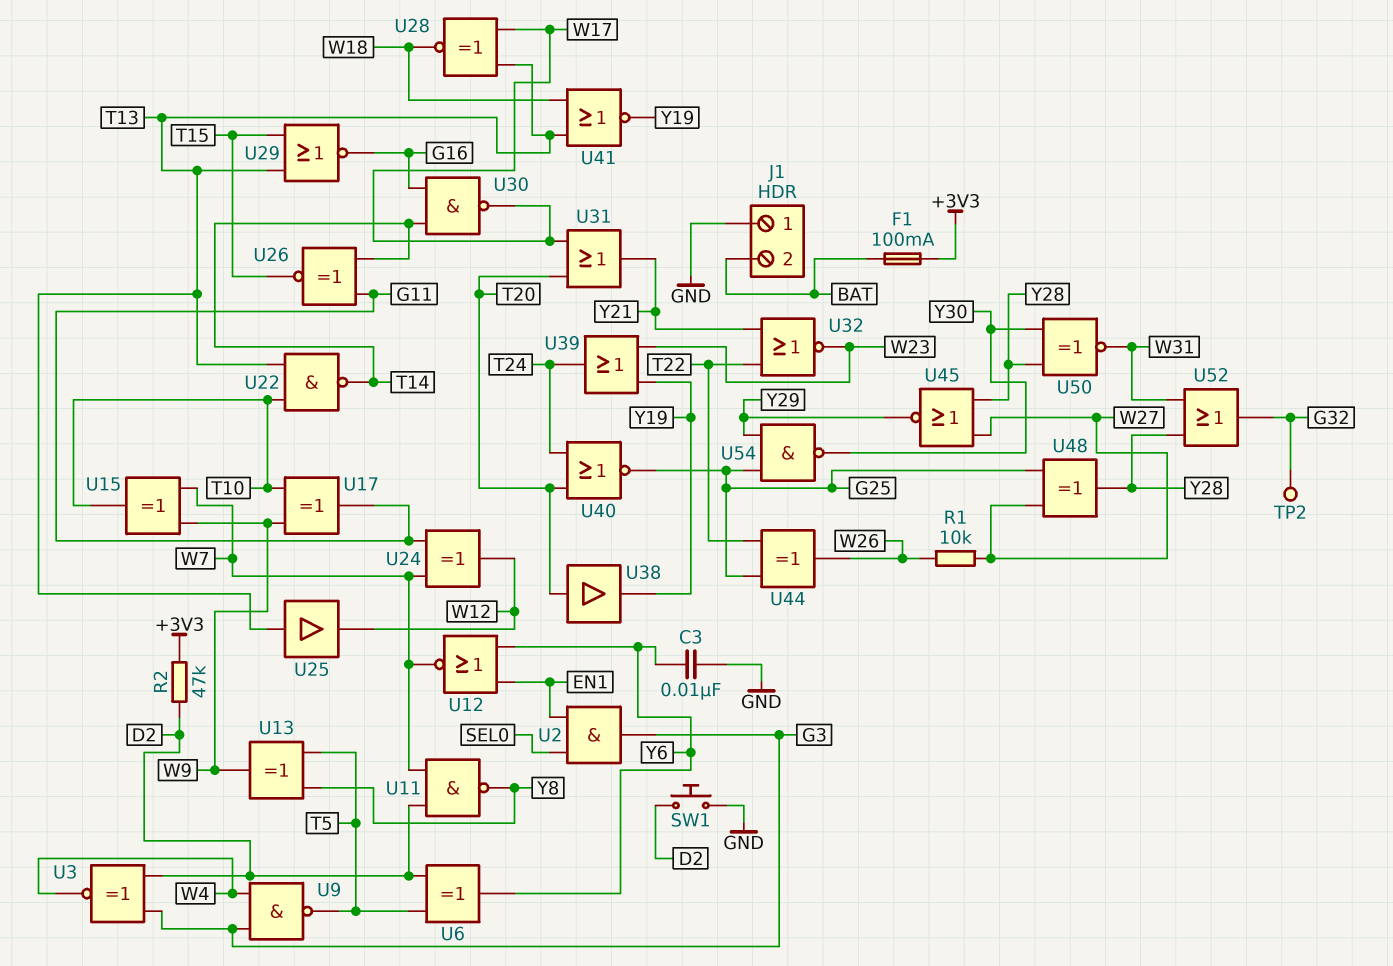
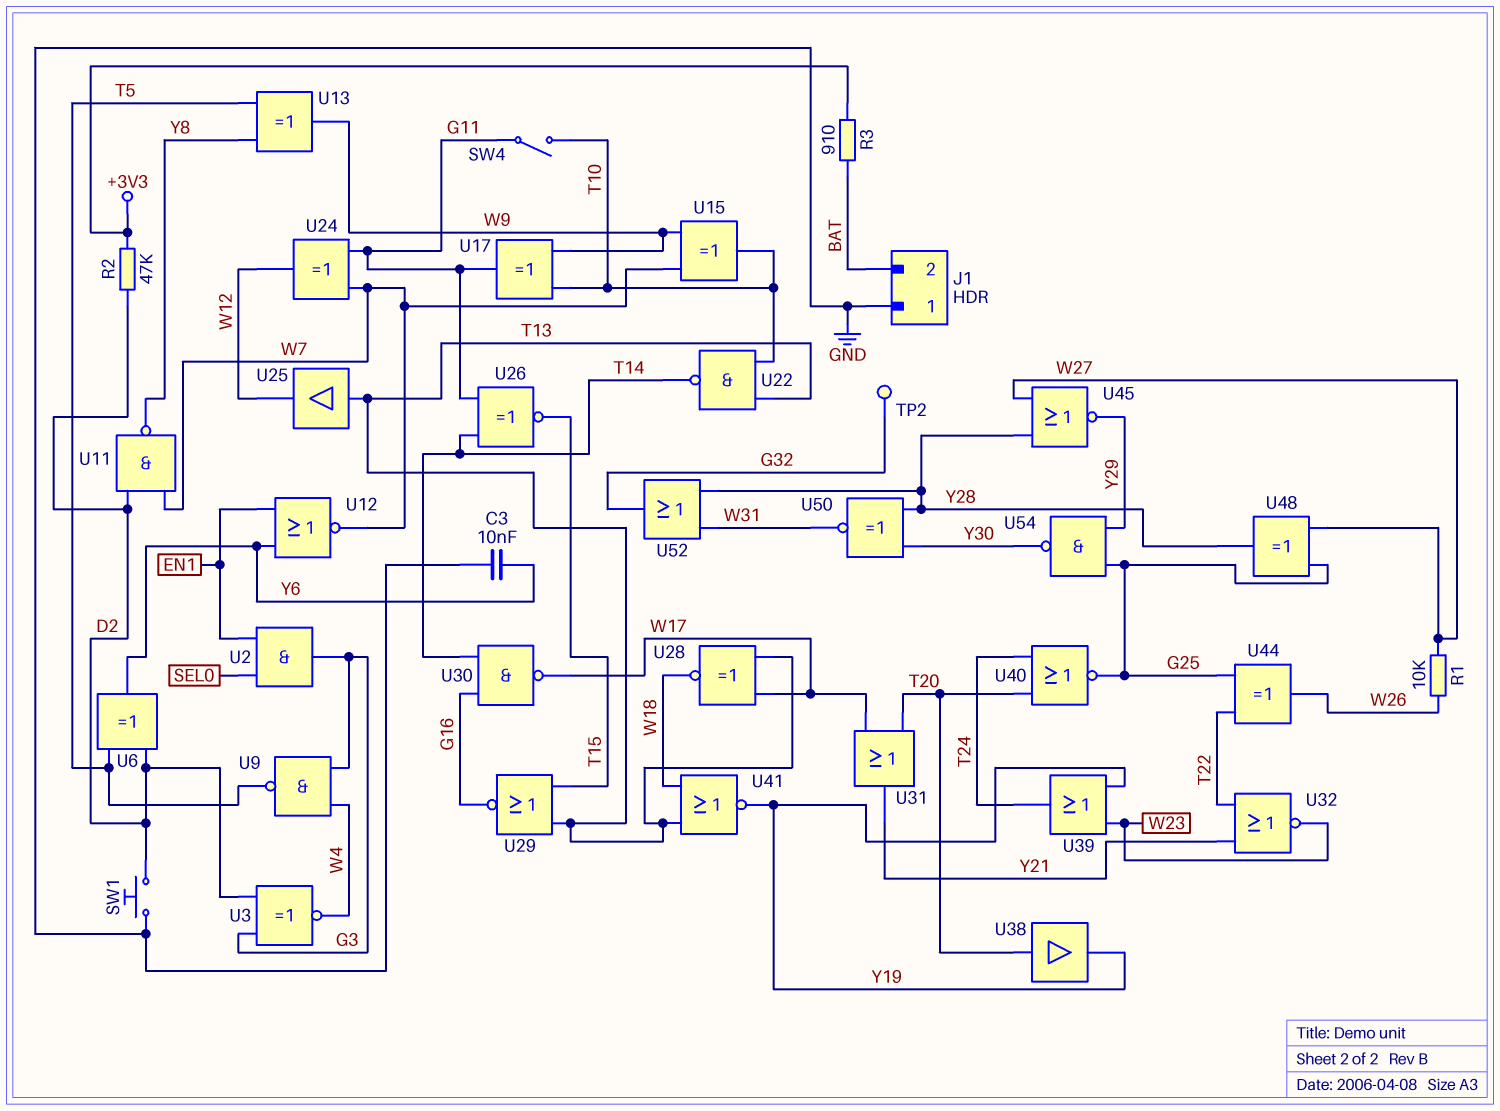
F1: 100mA (+3V3, BAT) -> none
R3: none -> 910 (+3V3, BAT)
SW4: none -> switch (G11, T10)

